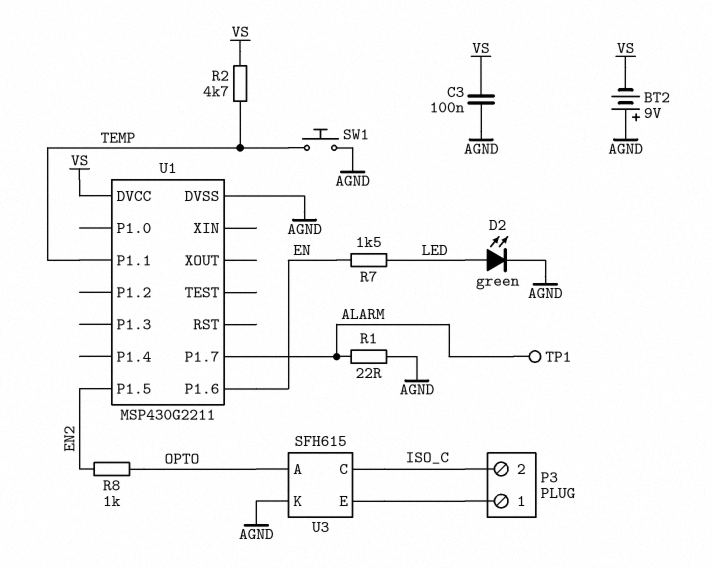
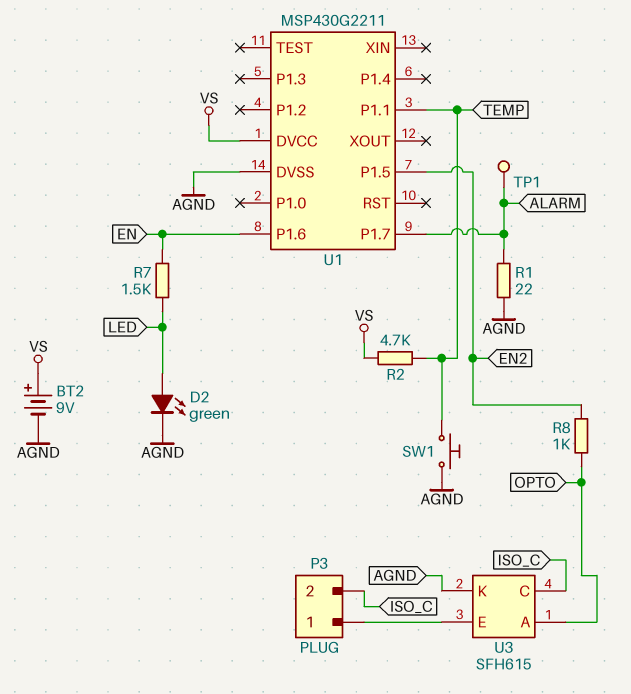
BT2: 9V (plus AGND, minus VS) -> 9V (plus VS, minus AGND)
C3: 100nF (AGND, VS) -> none

